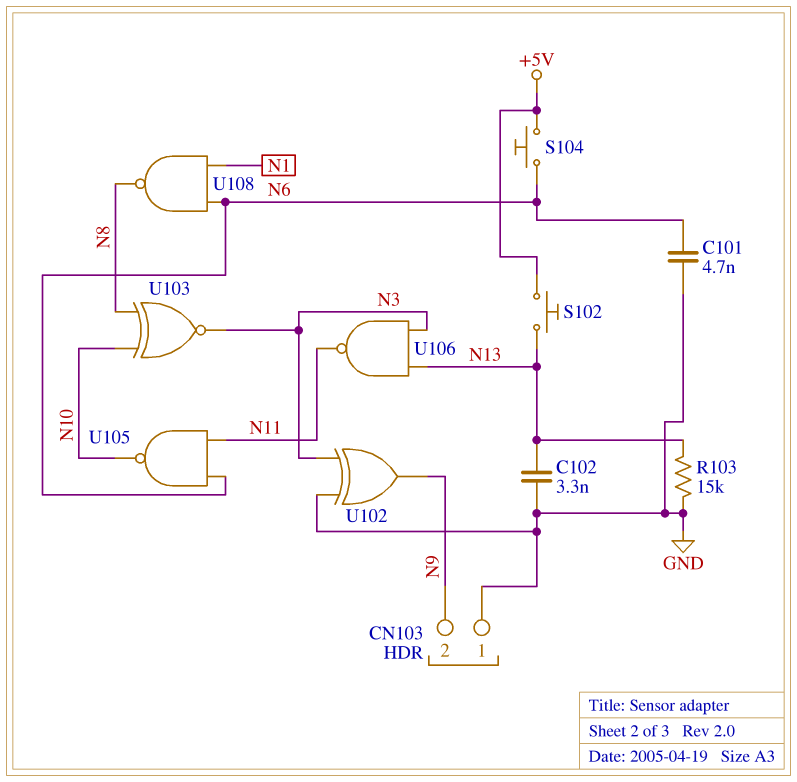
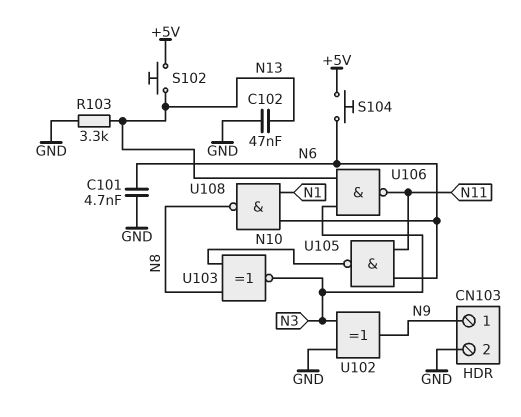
C102: 3.3nF (GND, N13) -> 47nF (GND, N13)
CN103 pin 1: GND -> N9
CN103 pin 2: N9 -> GND
R103: 15k (GND, N13) -> 3.3k (GND, N13)

